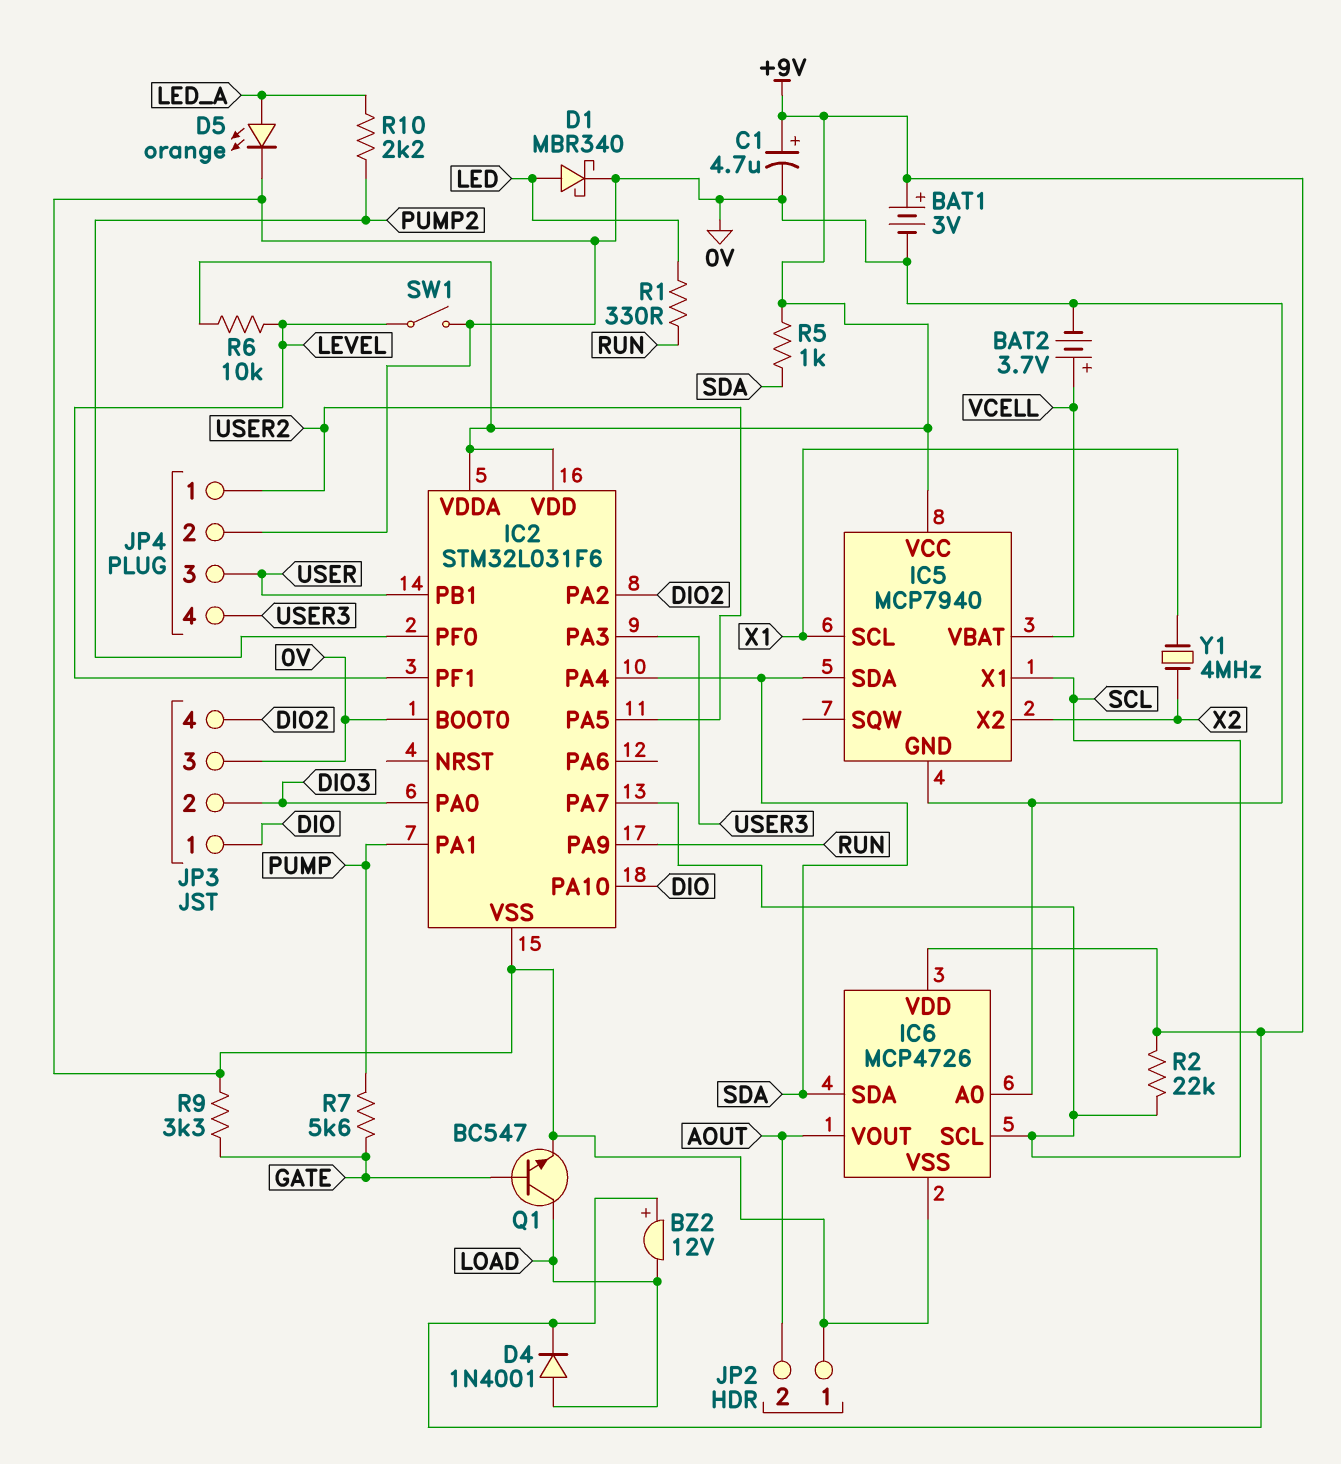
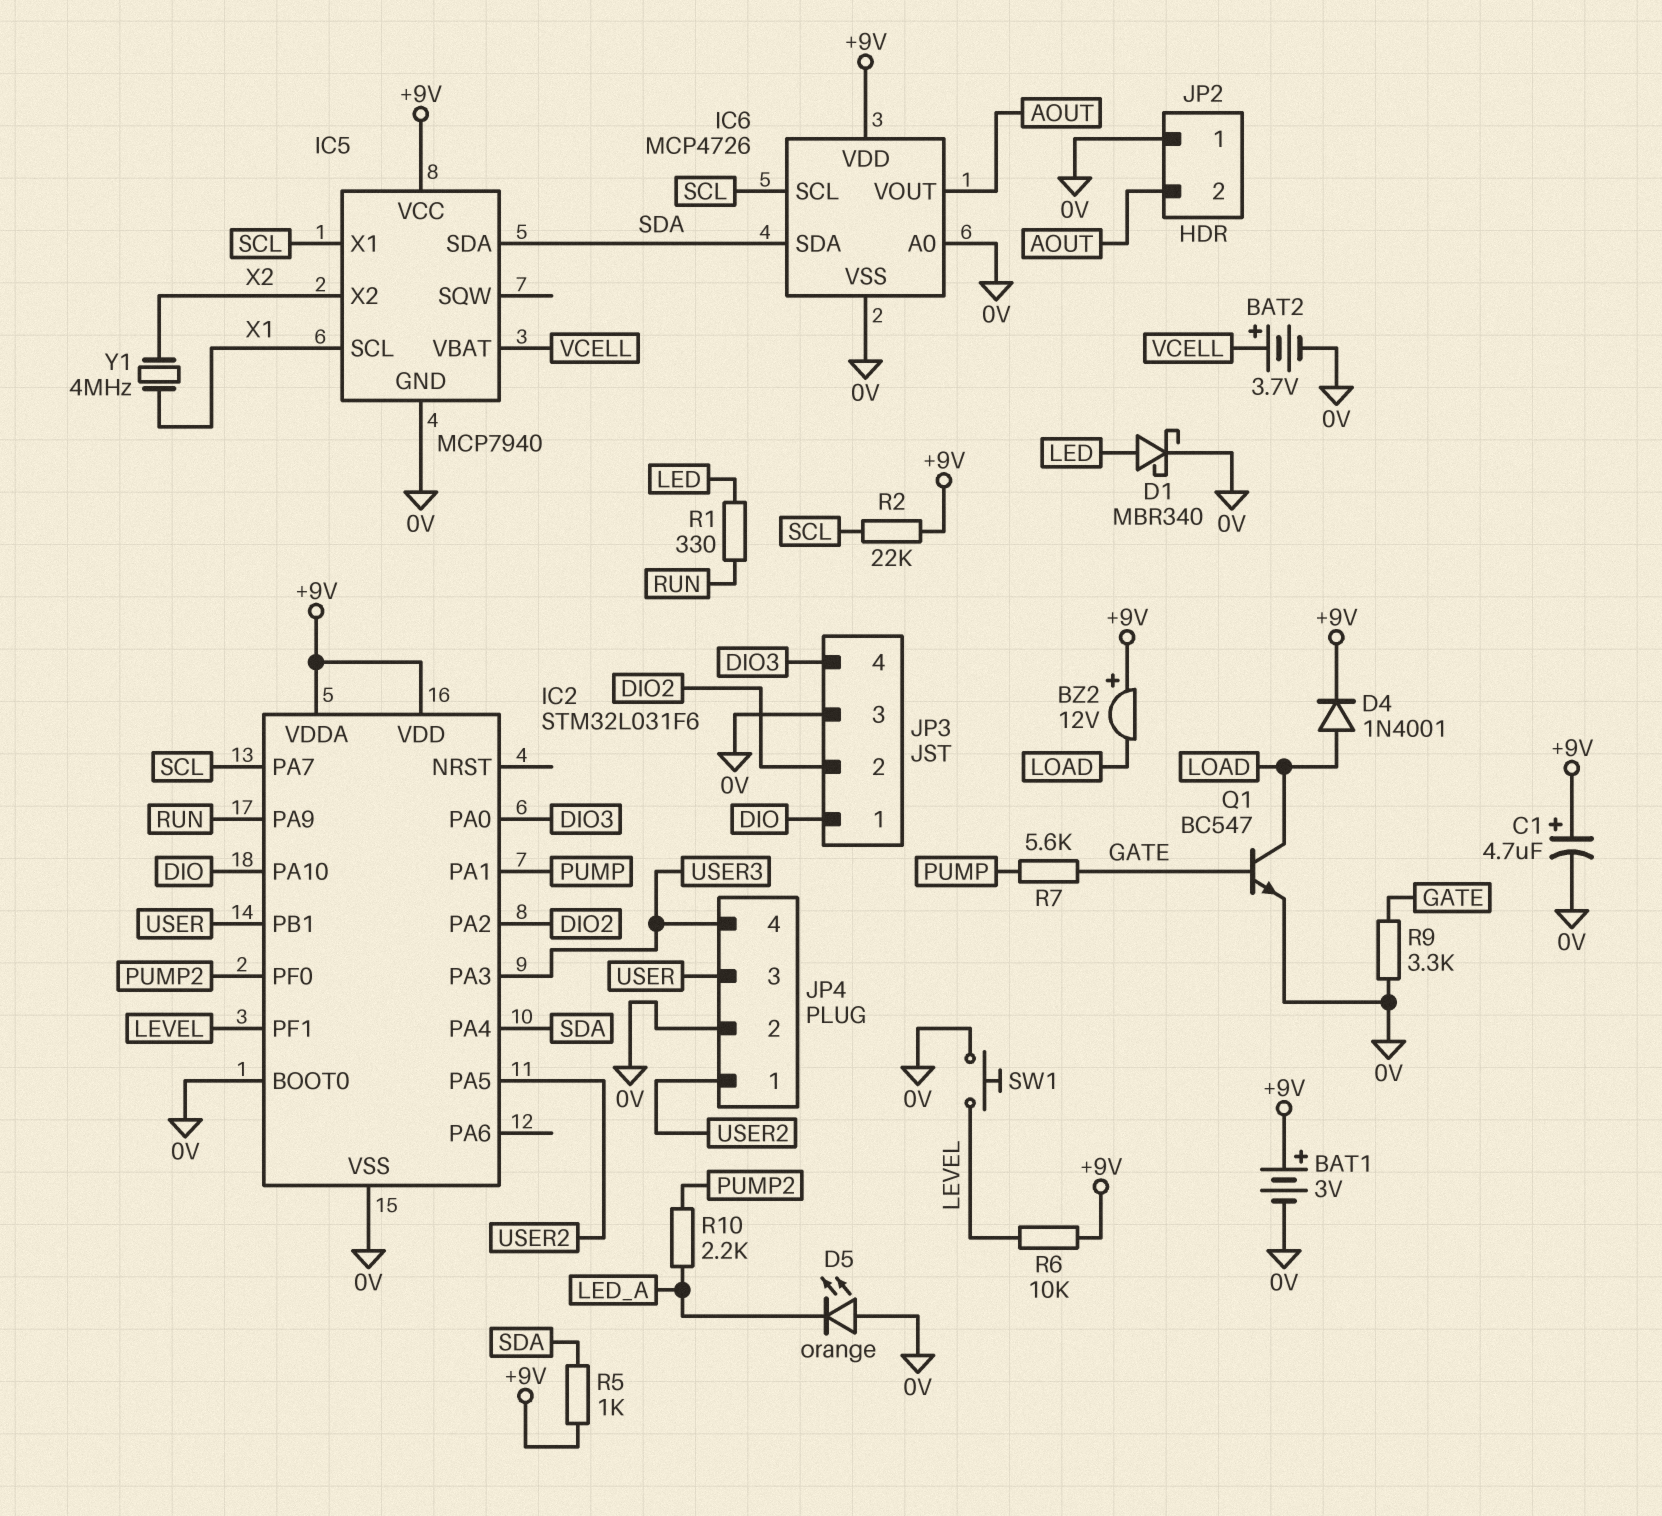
D5: LED orange (A LED_A, K 0V) -> LED orange (A 0V, K LED_A)
JP3 pin 2: DIO3 -> DIO2
JP3 pin 4: DIO2 -> DIO3
SW1: switch (0V, LEVEL) -> button (0V, LEVEL)

